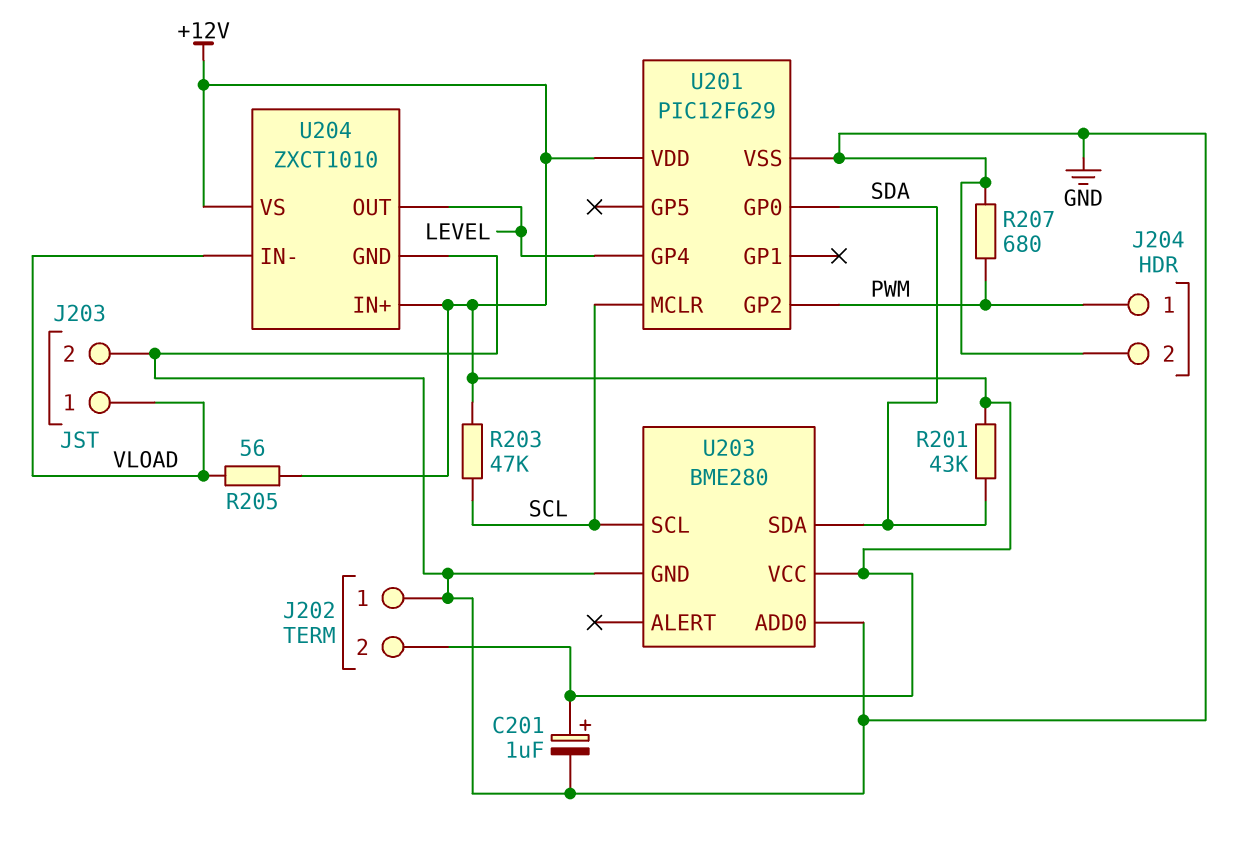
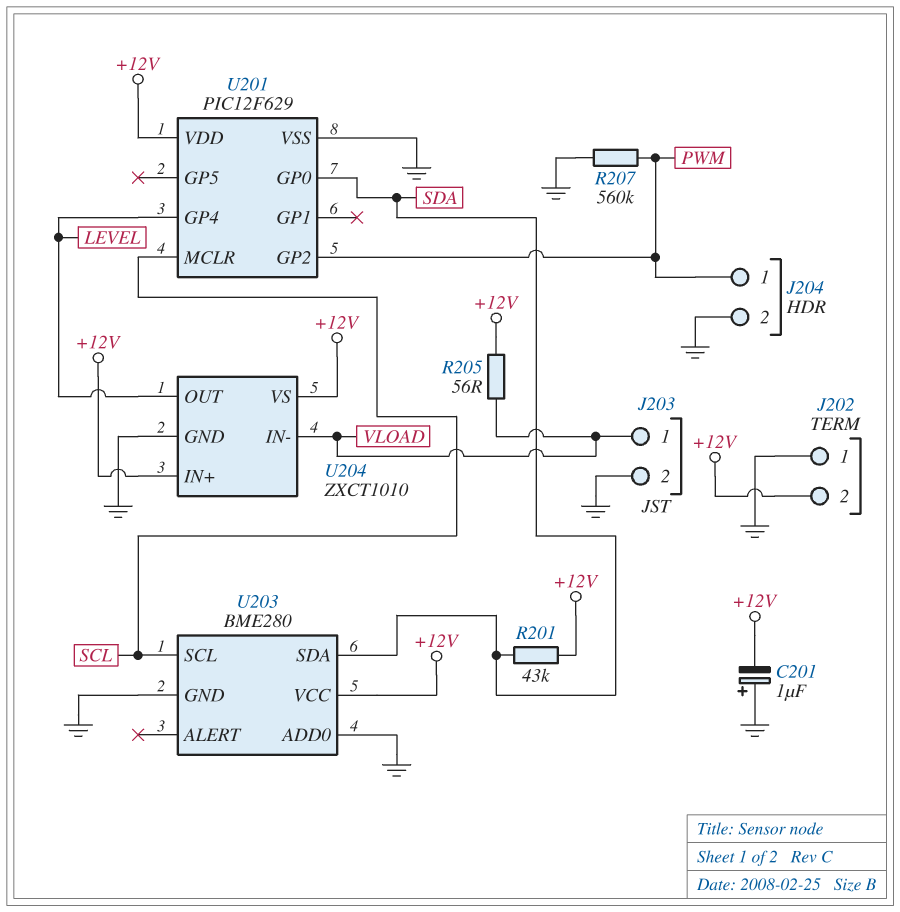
C201: 1uF (plus +12V, minus GND) -> 1uF (plus GND, minus +12V)
R203: 47k (+12V, SCL) -> none
R207: 680 (GND, PWM) -> 560k (GND, PWM)

